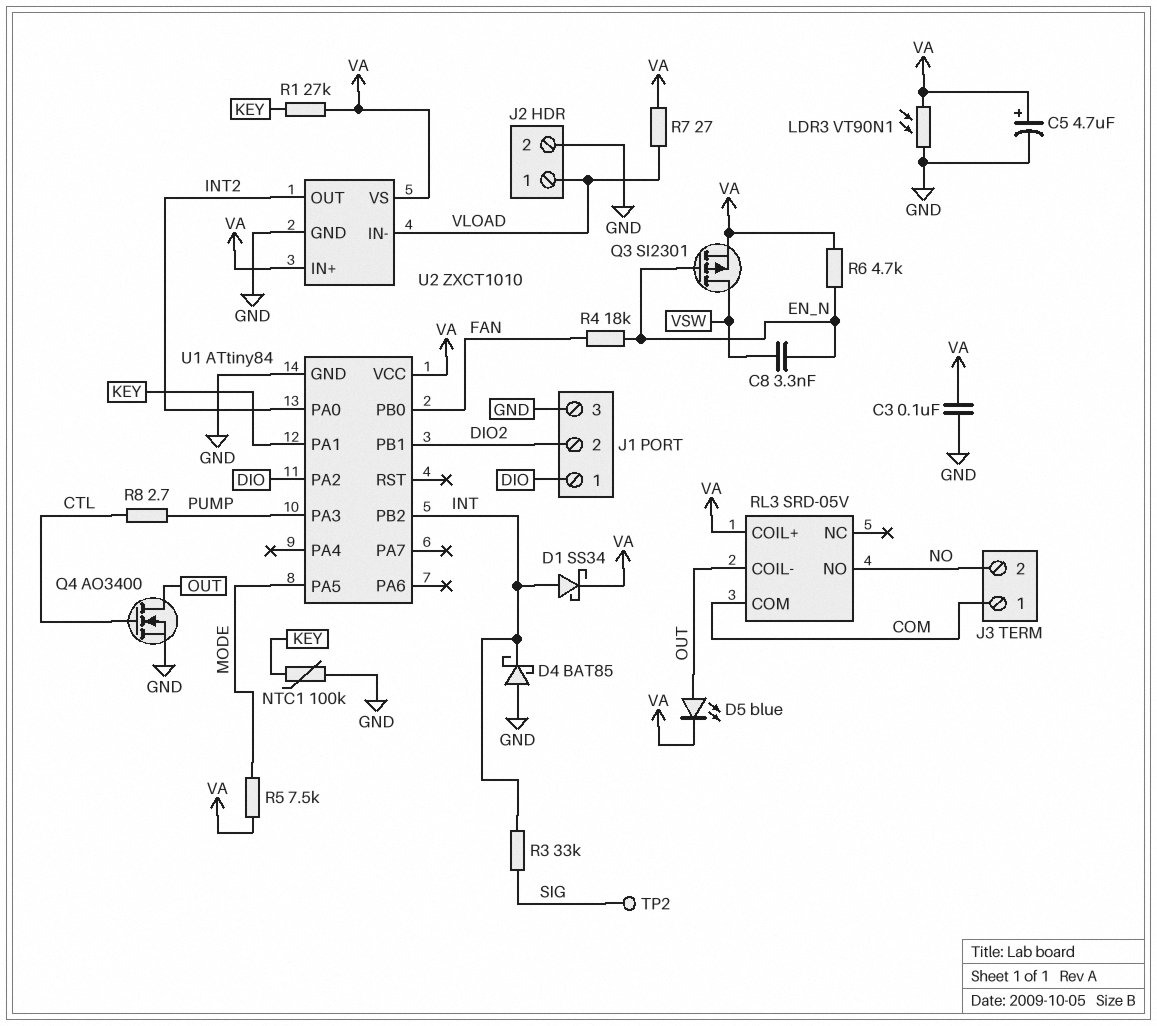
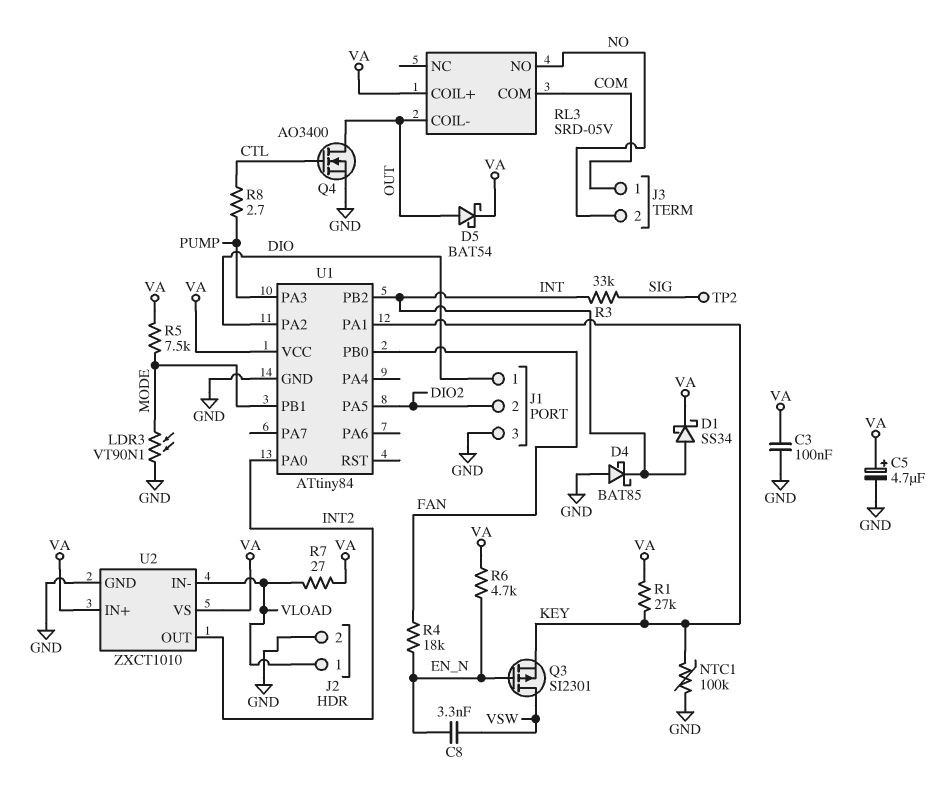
D5: LED blue (A OUT, K VA) -> schottky BAT54 (A OUT, K VA)
LDR3: VT90N1 (GND, VA) -> VT90N1 (GND, MODE)
Q3: PMOS SI2301 (G EN_N, D VSW, S VA) -> PMOS SI2301 (G EN_N, D VSW, S KEY)
U1 pin PA5: MODE -> DIO2
U1 pin PB1: DIO2 -> MODE

